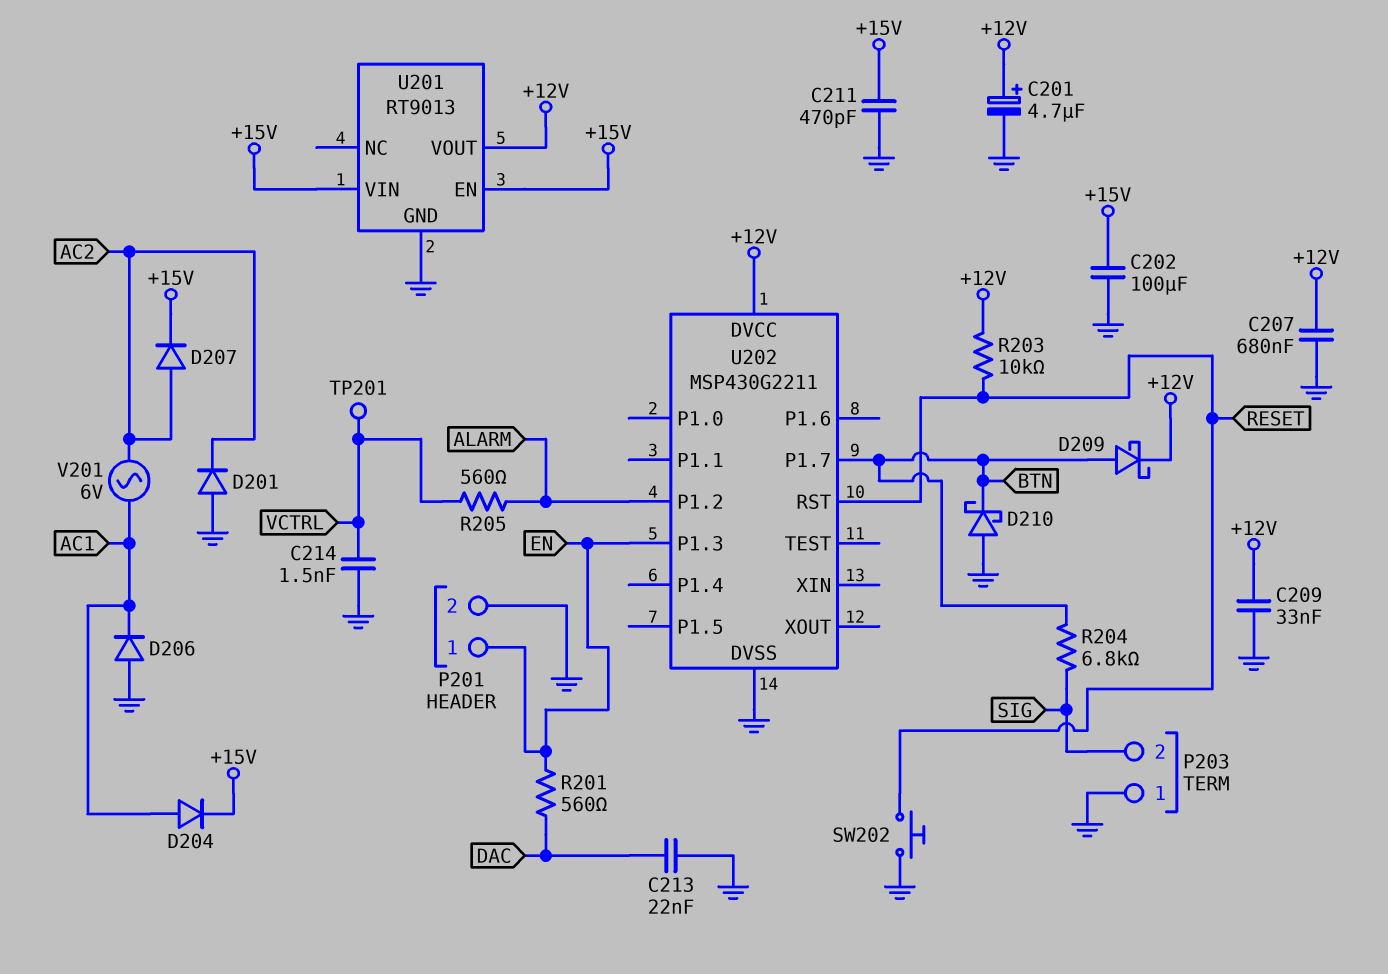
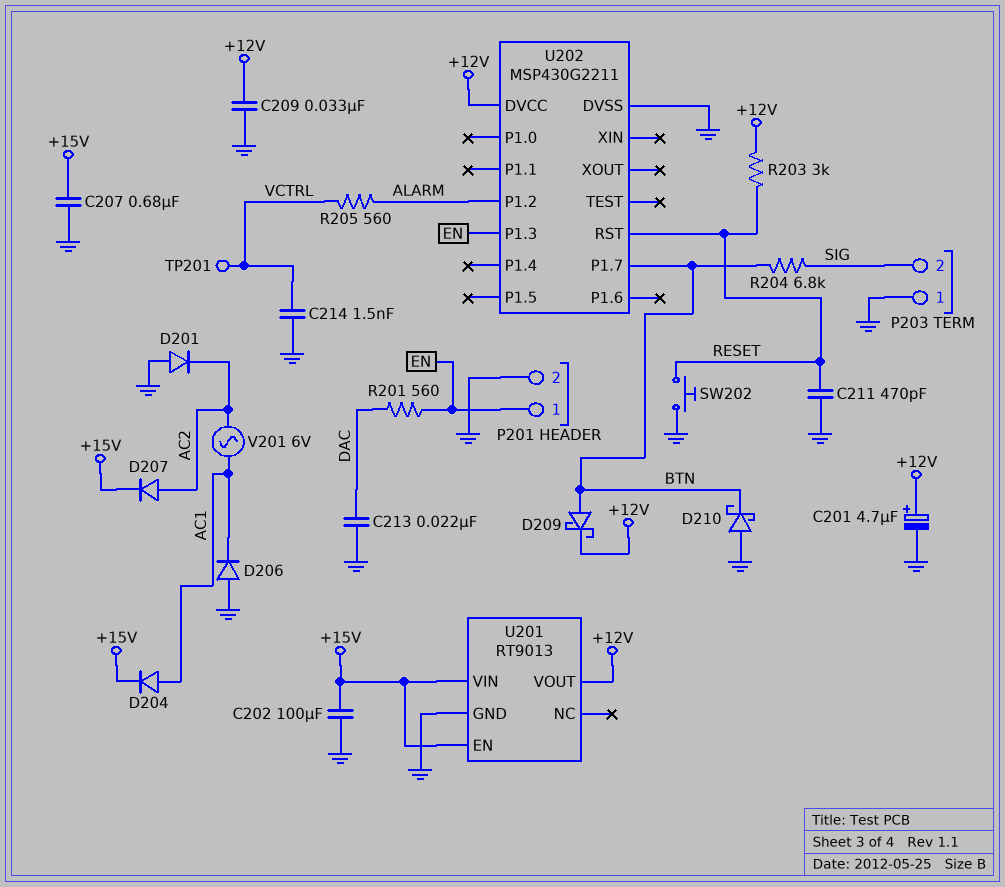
C207: 680nF (+12V, GND) -> 680nF (+15V, GND)
C211: 470pF (+15V, GND) -> 470pF (GND, RESET)
R203: 10k (+12V, RESET) -> 3k (+12V, RESET)

